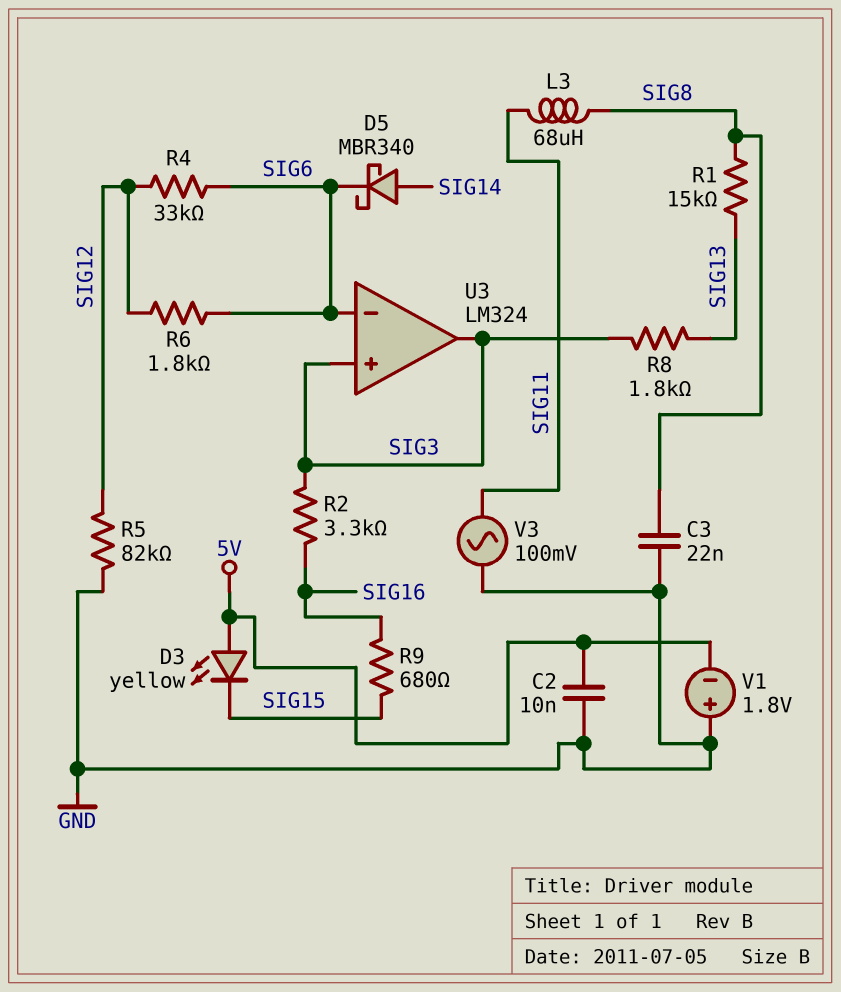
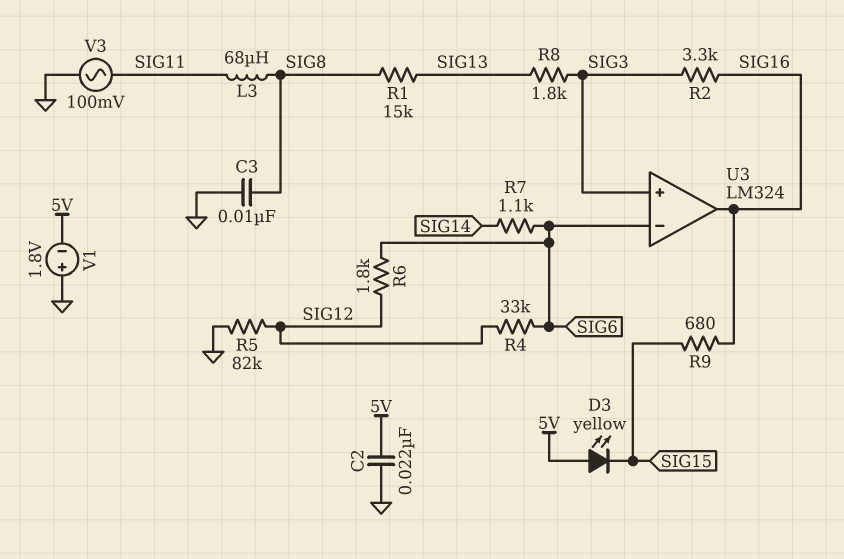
C2: 10nF (5V, GND) -> 22nF (5V, GND)
C3: 22nF (GND, SIG8) -> 10nF (GND, SIG8)
D5: schottky MBR340 (A SIG14, K SIG6) -> none
R7: none -> 1.1k (SIG6, SIG14)
U3 pin out: SIG3 -> SIG16

